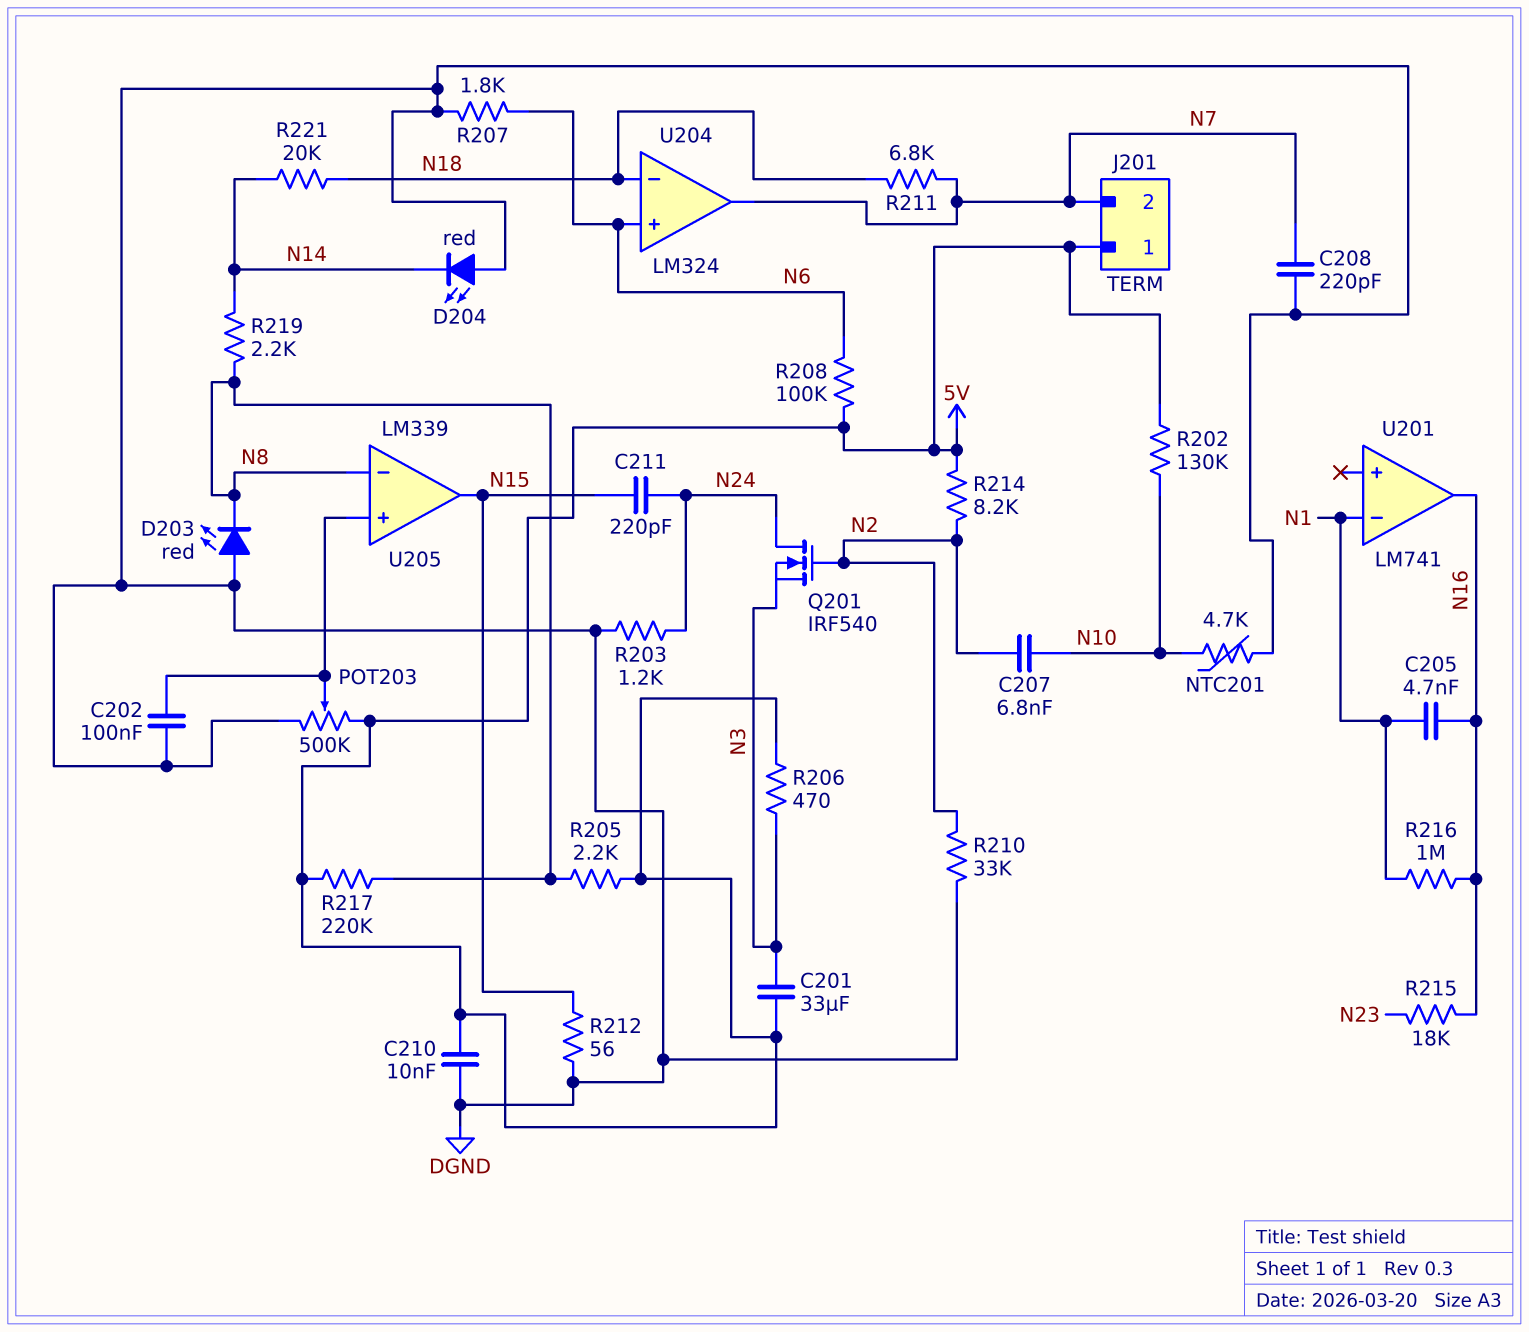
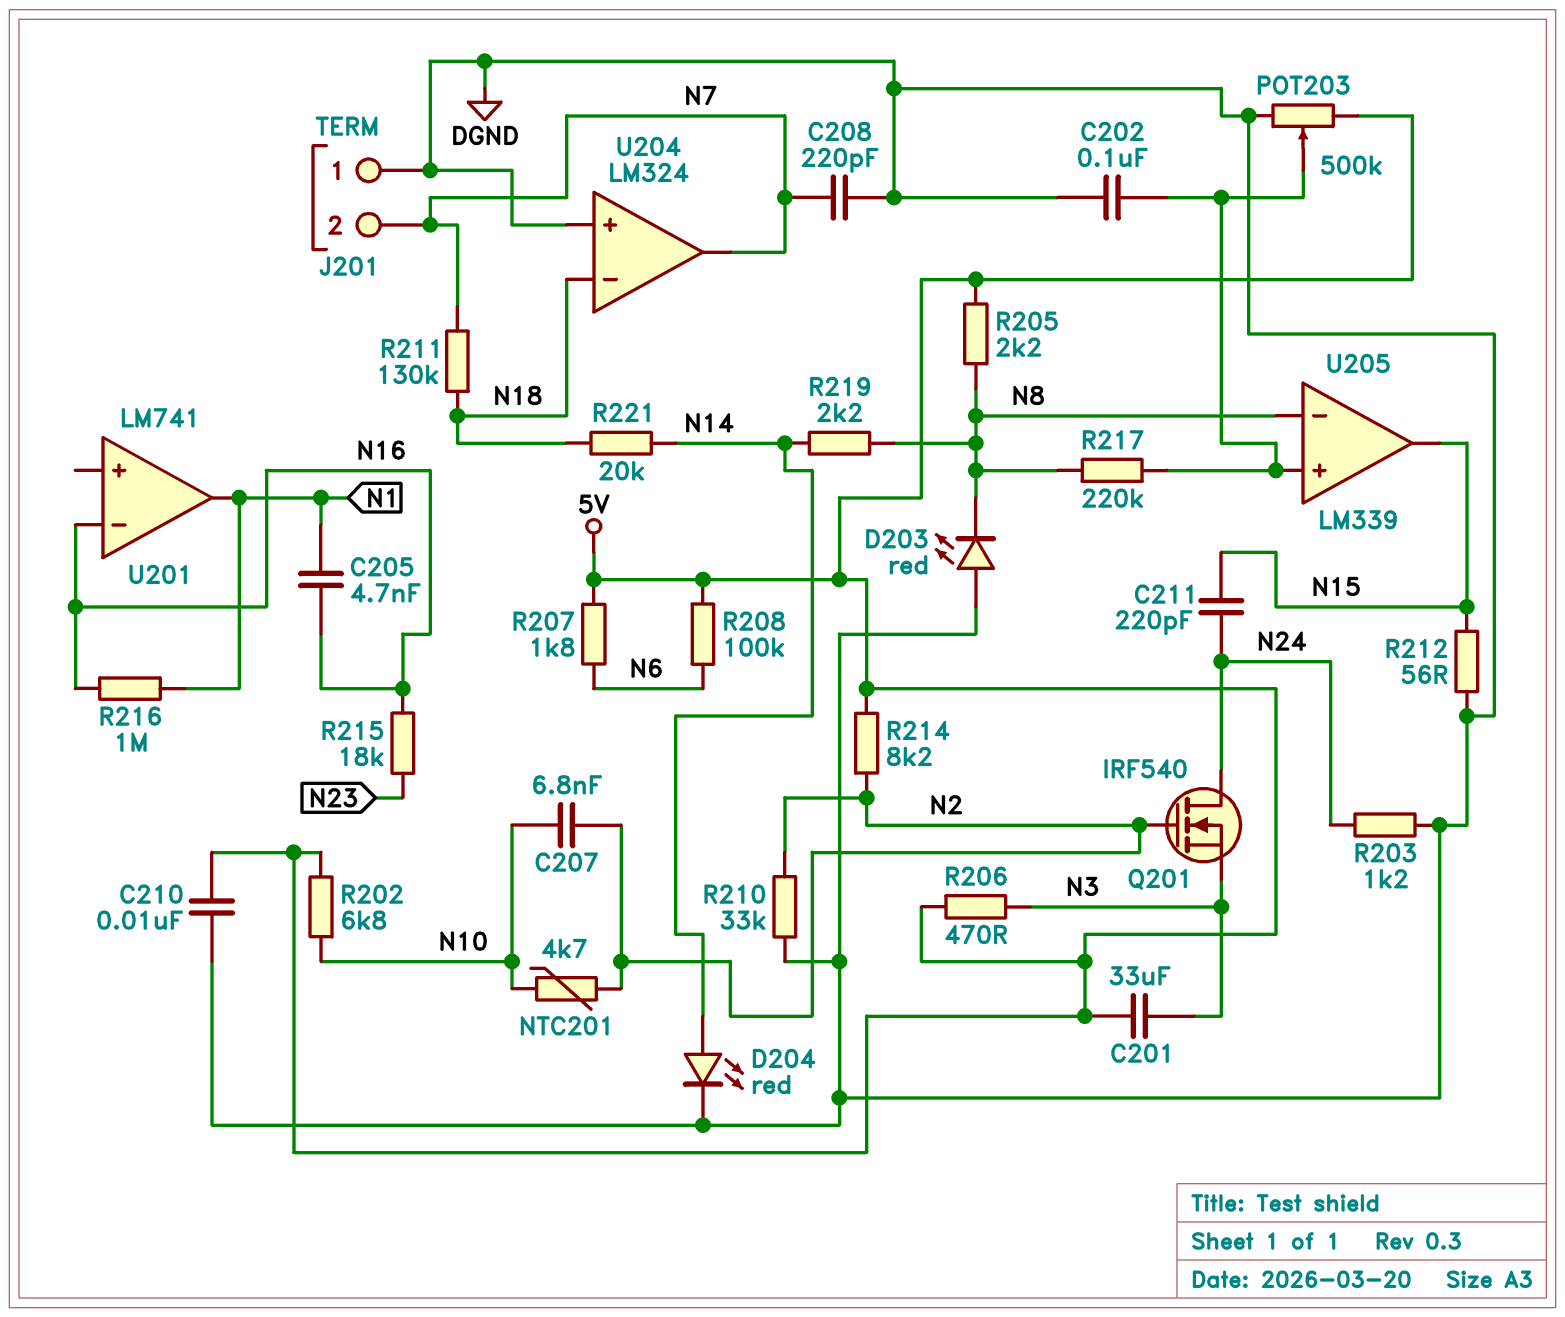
D204: LED red (A DGND, K N14) -> LED red (A N14, K DGND)
J201 pin 1: 5V -> DGND
NTC201: 4.7k (DGND, N10) -> 4.7k (N2, N10)
R202: 130k (5V, N10) -> 6.8k (5V, N10)
R207: 1.8k (DGND, N6) -> 1.8k (5V, N6)
R211: 6.8k (N7, N18) -> 130k (N7, N18)
R217: 220k (5V, N8) -> 220k (N8, U205/in+)
U201 pin in-: N1 -> N16
U201 pin out: N16 -> N1
U204 pin in+: N6 -> DGND

